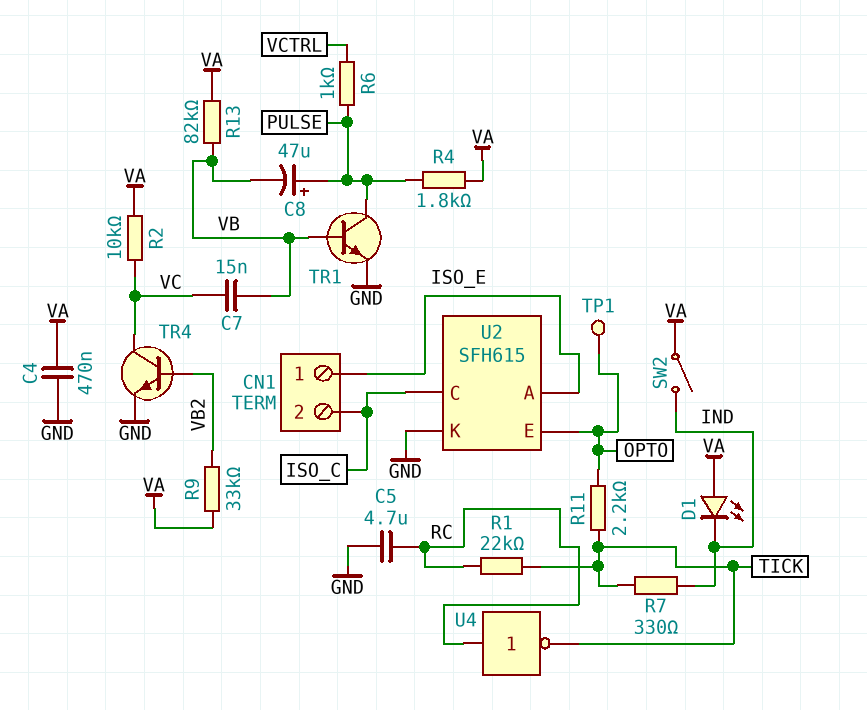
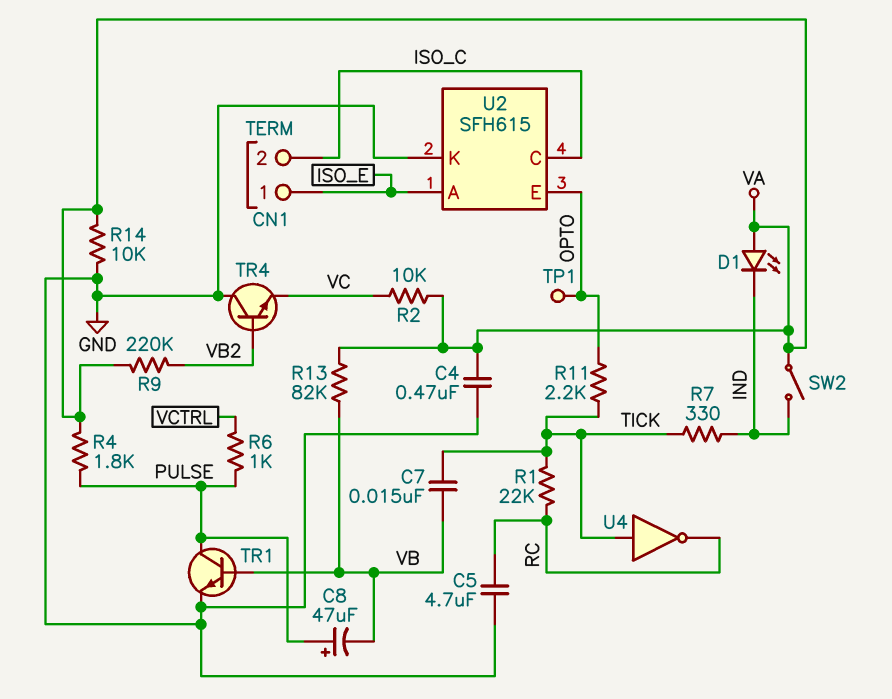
C7: 15nF (VB, VC) -> 15nF (TICK, VB)
R9: 33k (VA, VB2) -> 220k (VA, VB2)
R14: none -> 10k (GND, VA)
TR4: NPN (B VB2, C VC, E GND) -> NPN (B VB2, C GND, E VC)
U4: NOT (in RC, out TICK) -> NOT (in TICK, out RC)

